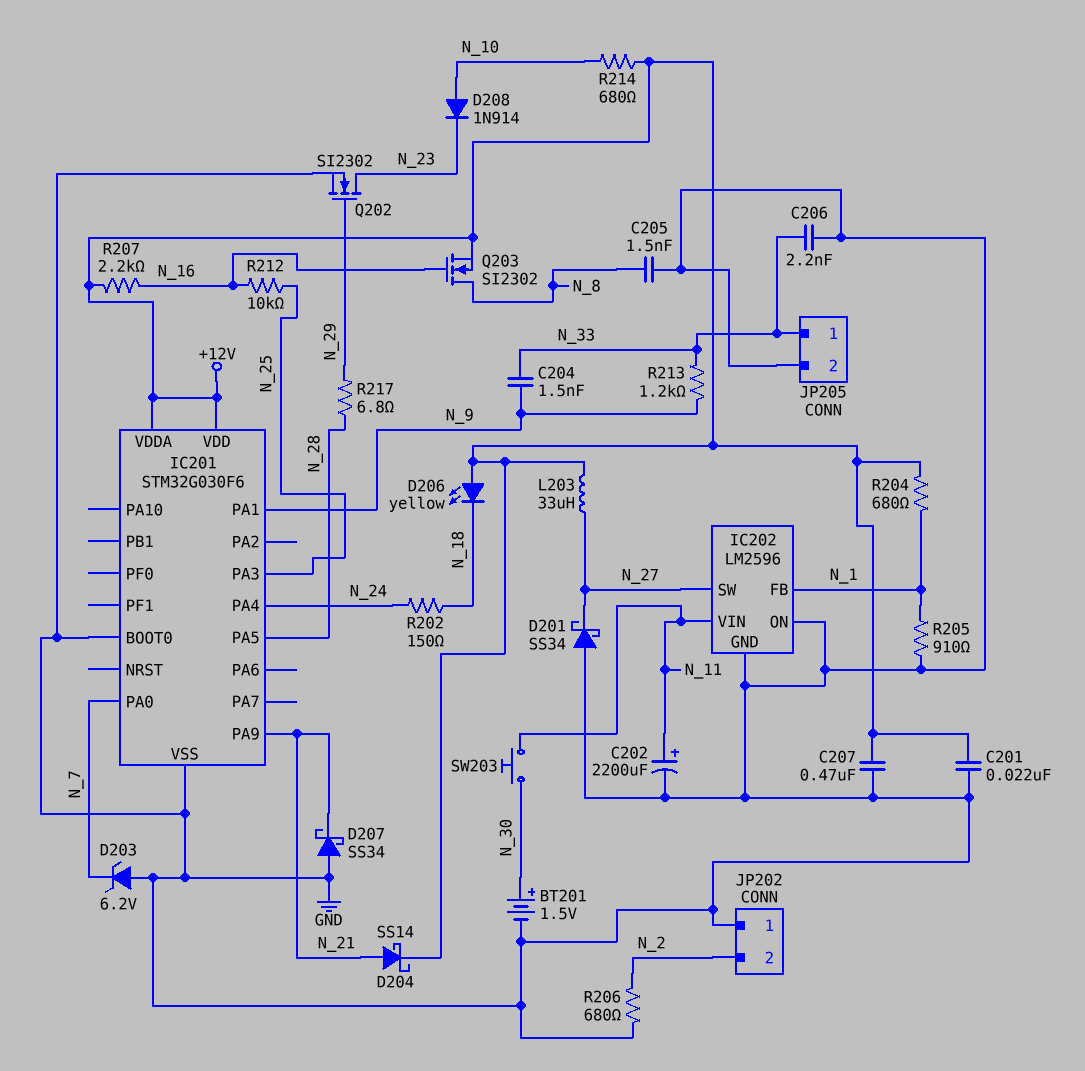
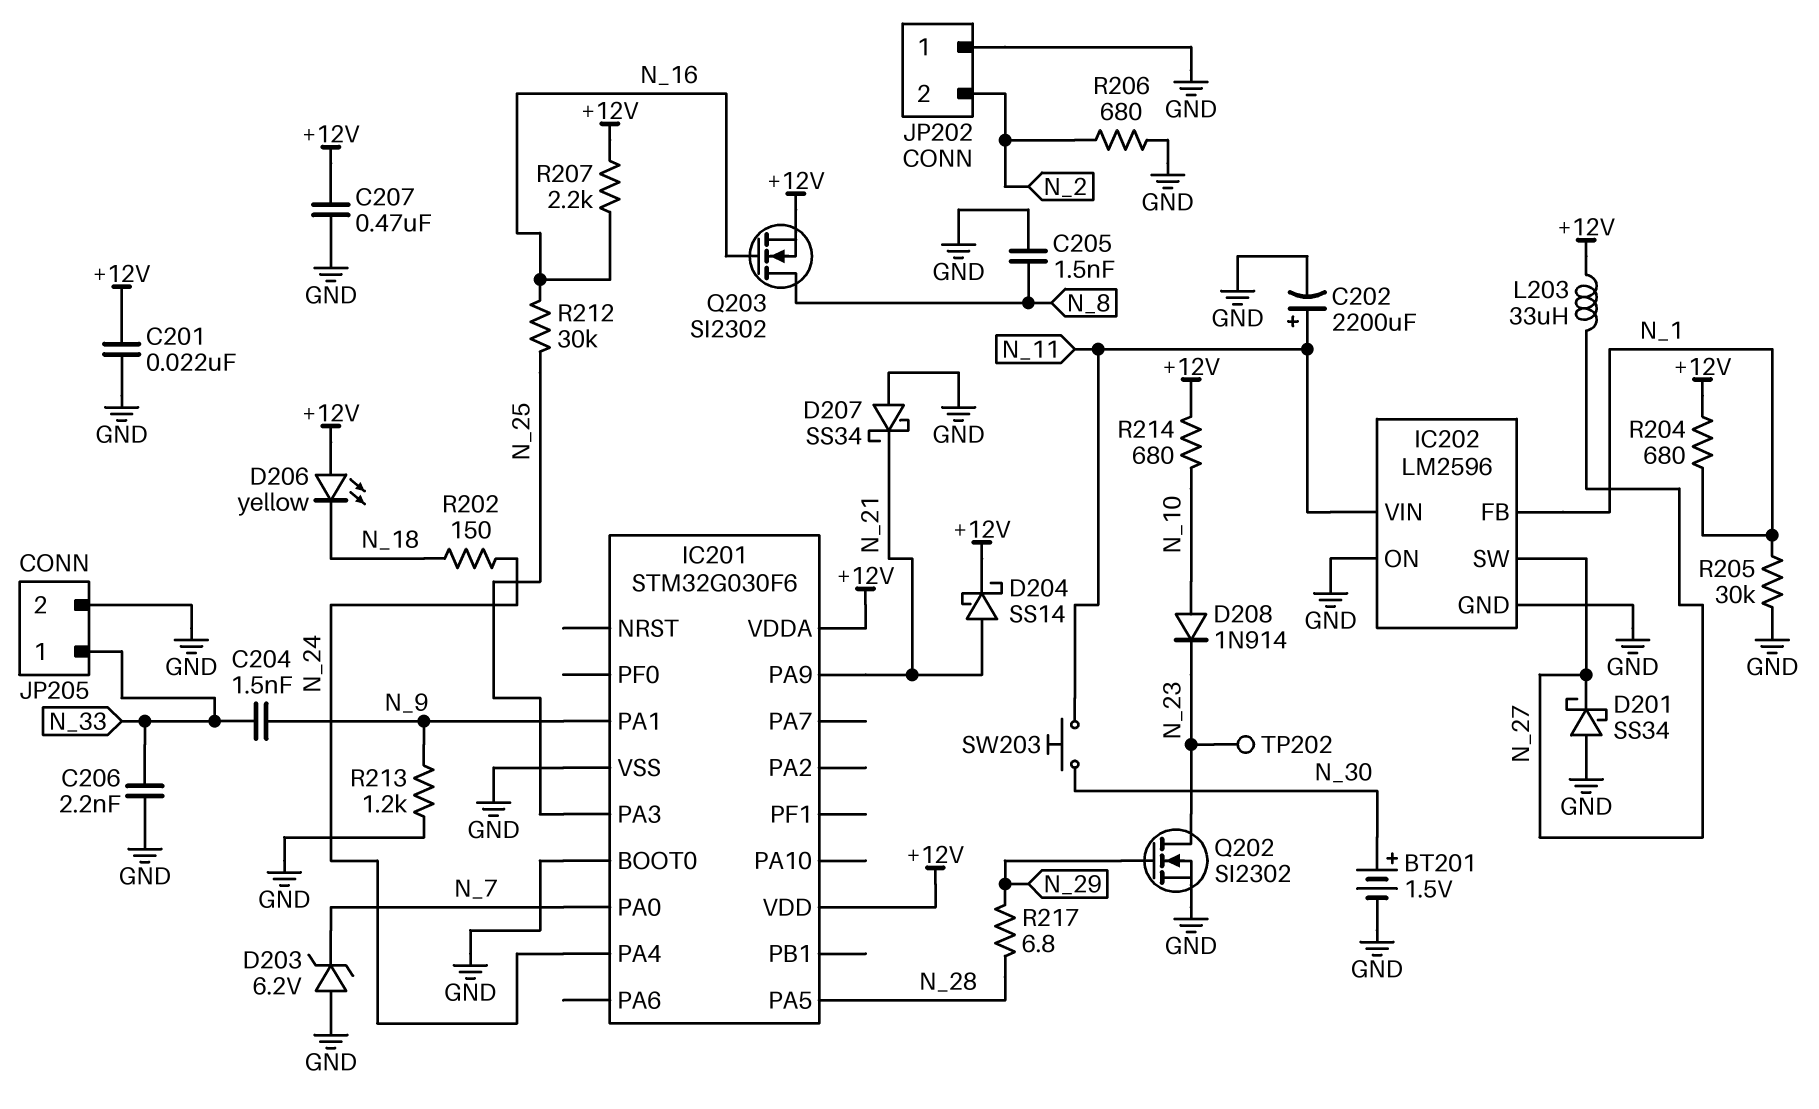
R205: 910 (GND, N_1) -> 30k (GND, N_1)
R212: 10k (N_16, N_25) -> 30k (N_16, N_25)
R213: 1.2k (N_9, N_33) -> 1.2k (GND, N_9)
TP202: none -> test point (N_23)

